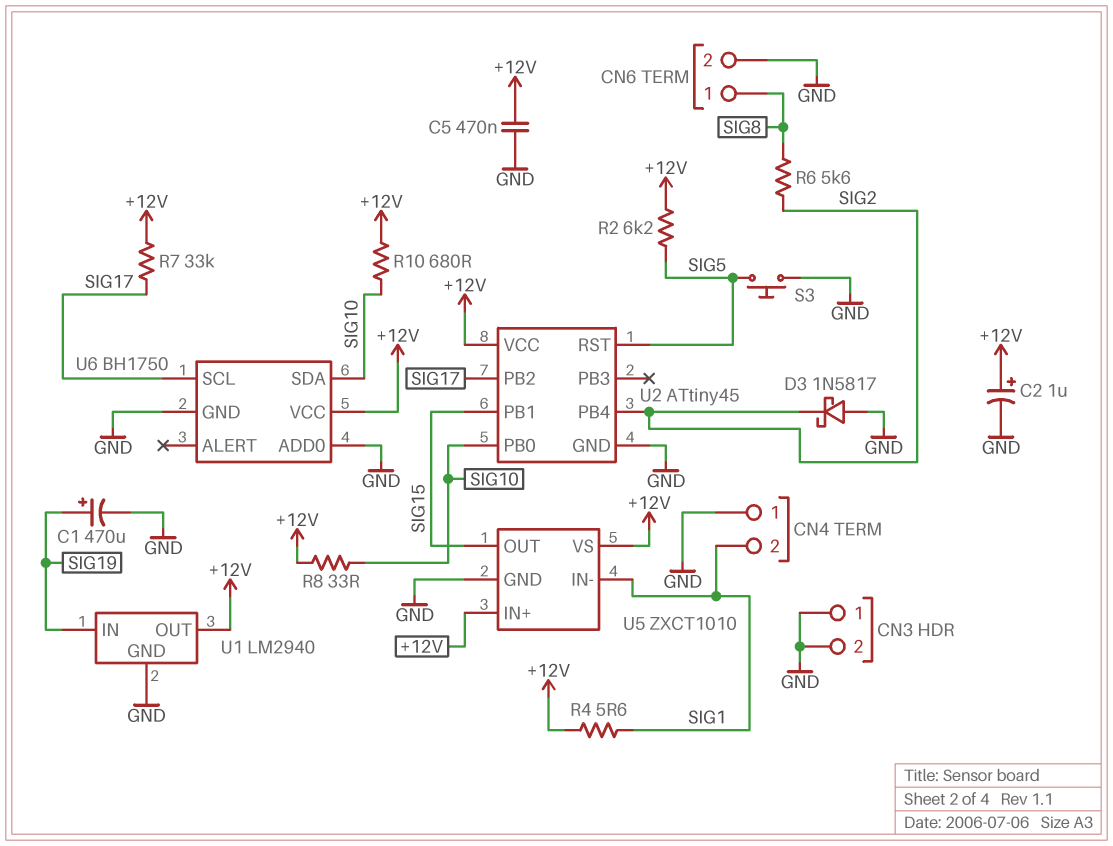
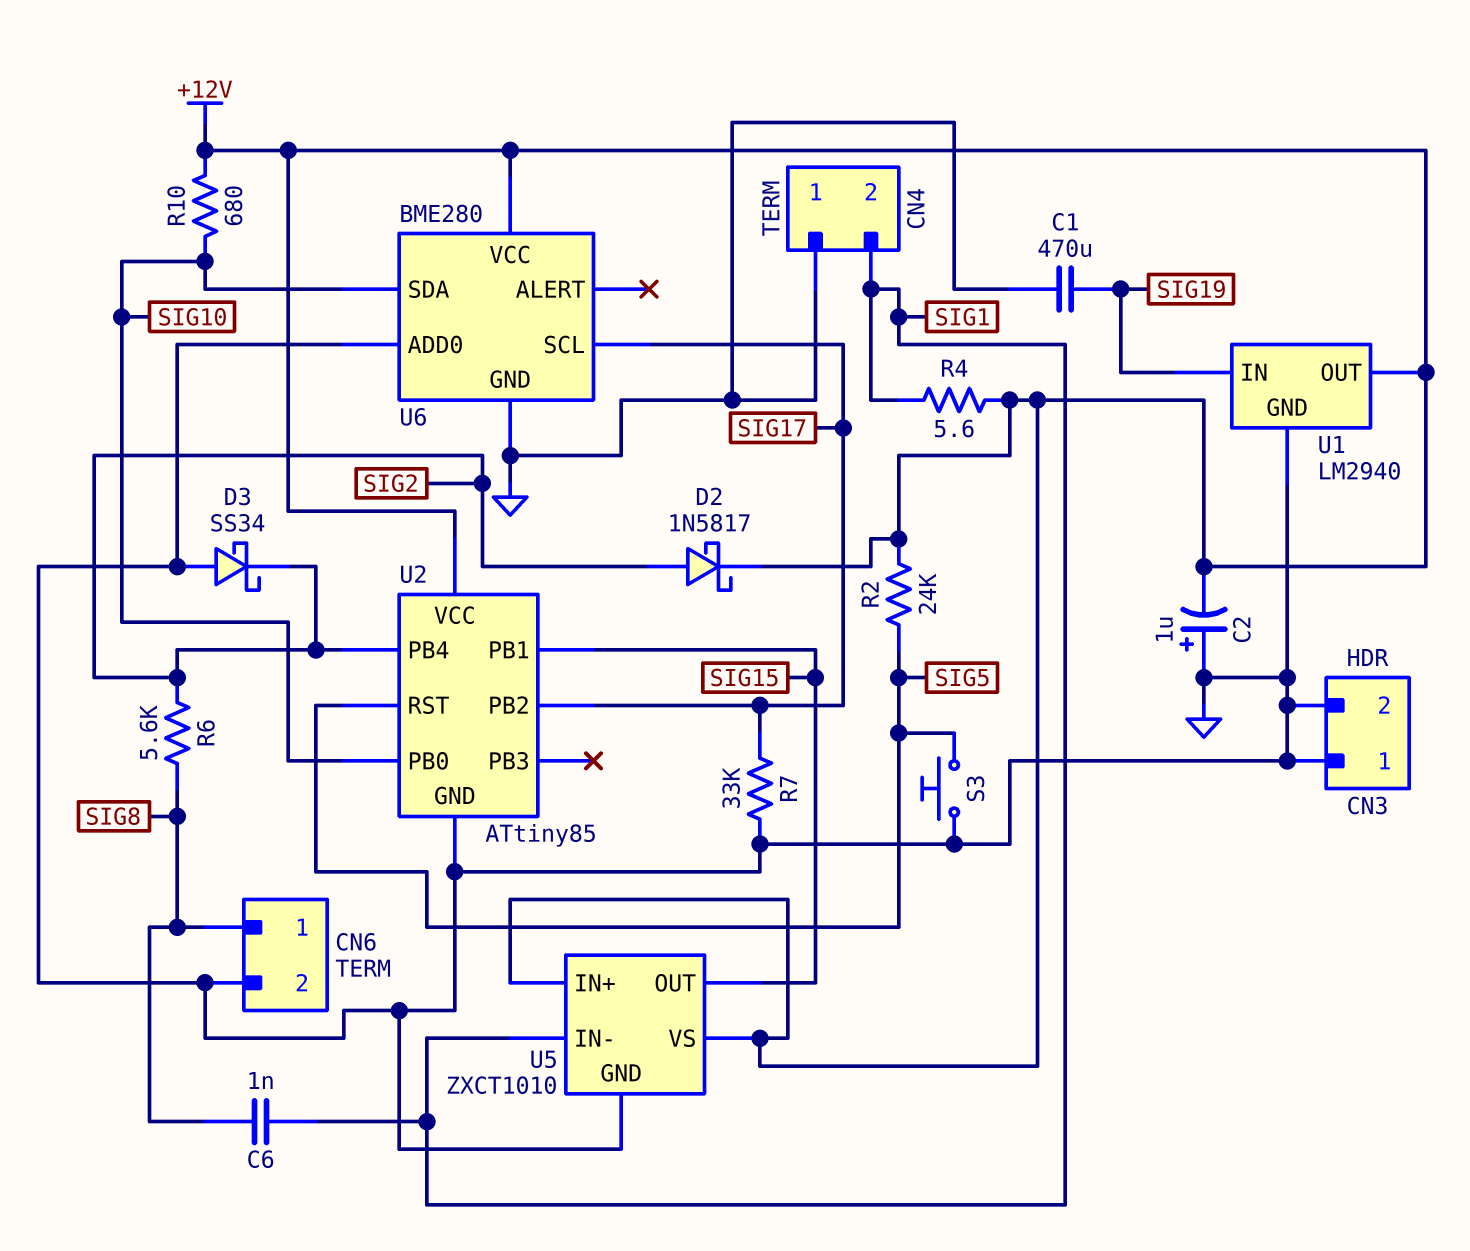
C1: 470uF (plus SIG19, minus GND) -> 470uF (GND, SIG19)
C2: 1uF (plus +12V, minus GND) -> 1uF (plus GND, minus +12V)
C5: 470nF (+12V, GND) -> none
C6: none -> 1nF (SIG1, SIG8)
D2: none -> schottky 1N5817 (A SIG2, K +12V)
D3: schottky 1N5817 (A GND, K SIG2) -> schottky SS34 (A GND, K SIG2)
R2: 6.2k (+12V, SIG5) -> 24k (+12V, SIG5)
R7: 33k (+12V, SIG17) -> 33k (GND, SIG17)
R8: 33 (+12V, SIG10) -> none
U2: ATtiny45 -> ATtiny85
U6: BH1750 -> BME280

